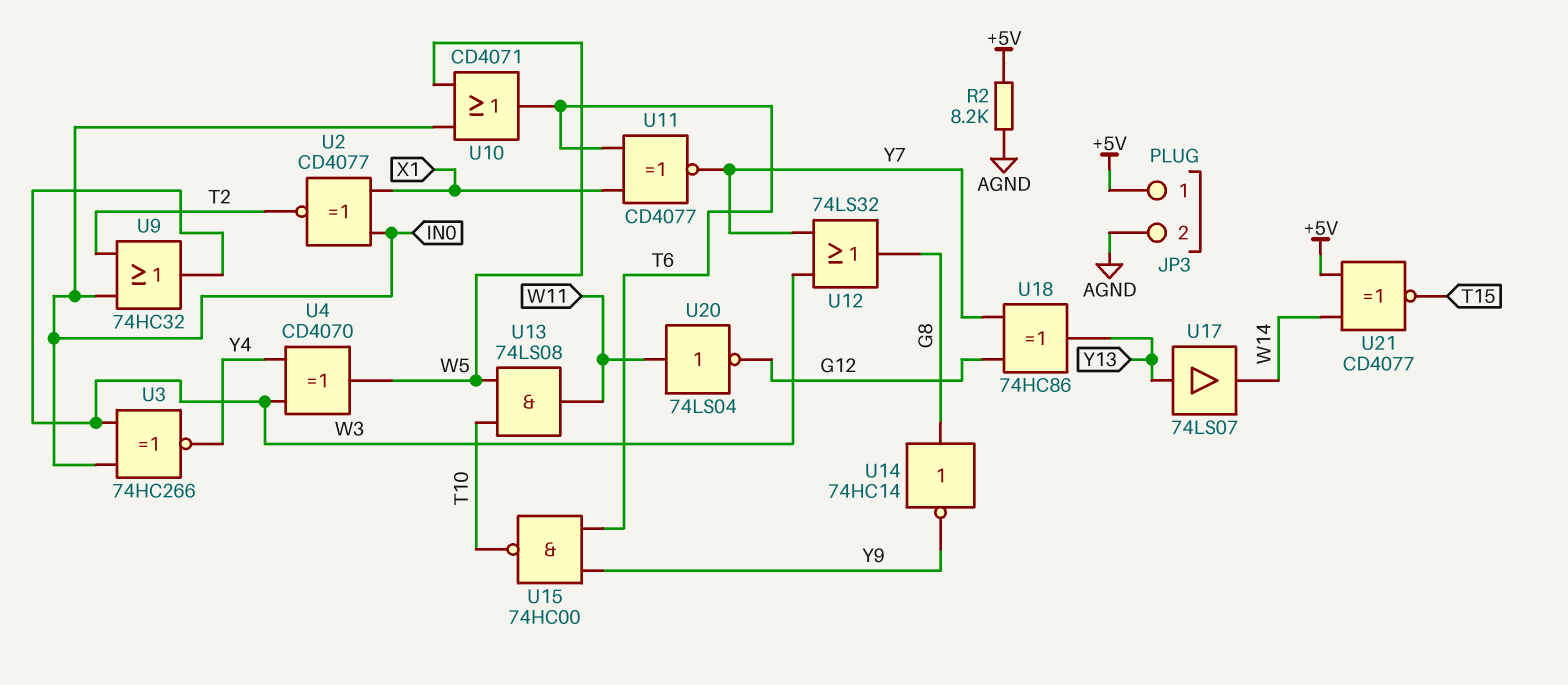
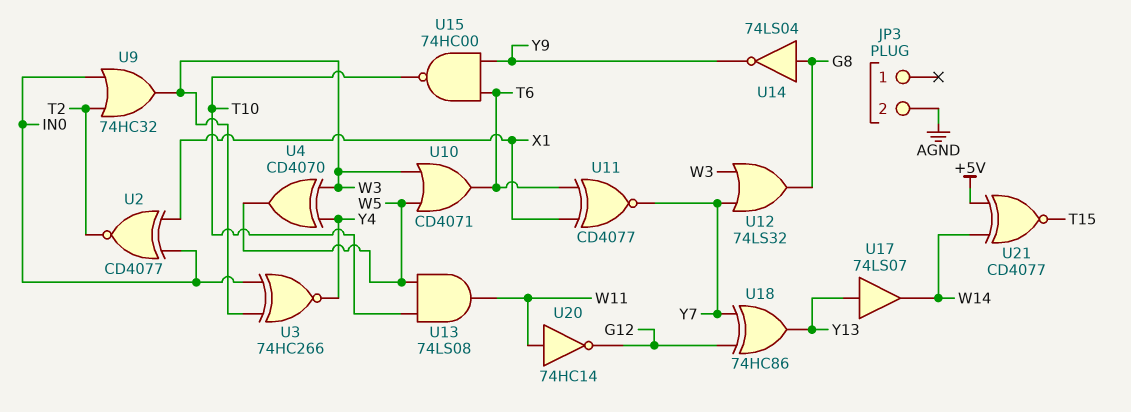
JP3 pin 1: +5V -> none
R2: 8.2k (+5V, AGND) -> none
U10: OR CD4071 (in IN0, in W5, out T6) -> OR CD4071 (in W3, in W5, out T6)
U14: NOT 74HC14 (in G8, out Y9) -> NOT 74LS04 (in G8, out Y9)
U20: NOT 74LS04 (in W11, out G12) -> NOT 74HC14 (in W11, out G12)

